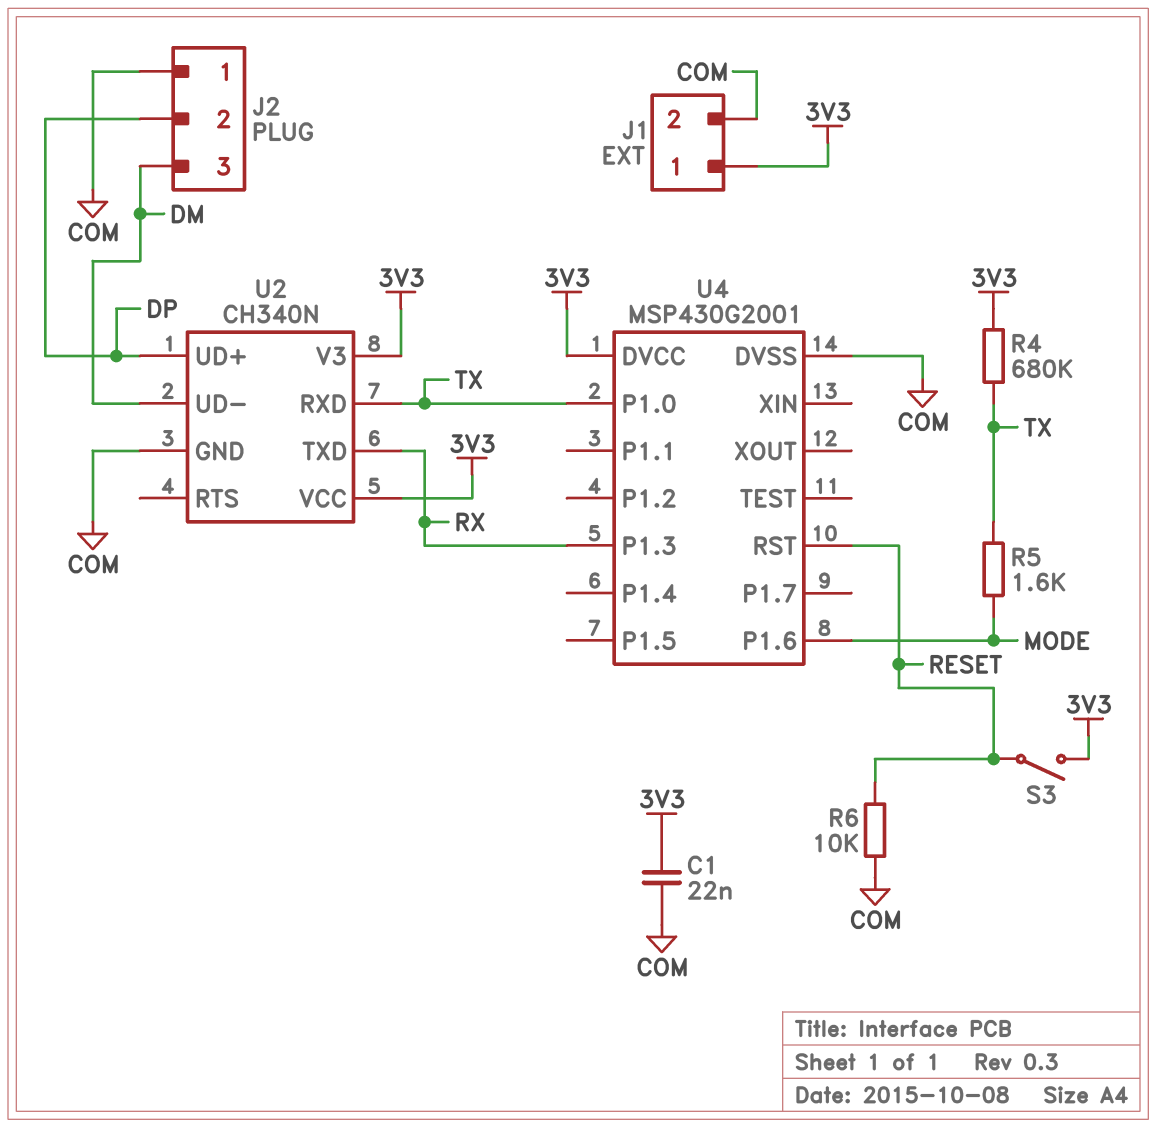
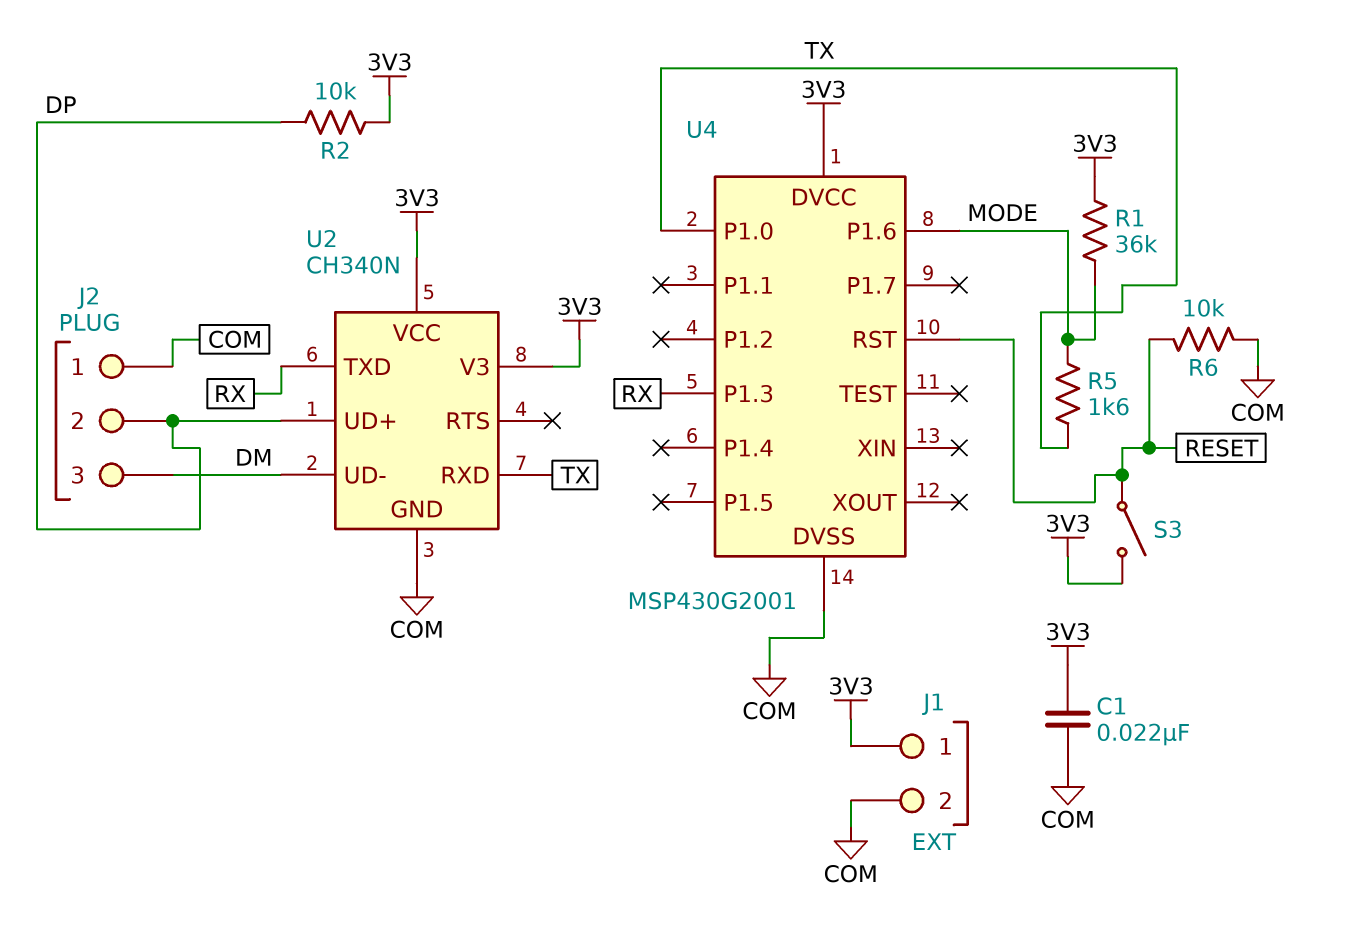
R1: none -> 36k (3V3, MODE)
R2: none -> 10k (3V3, DP)
R4: 680k (3V3, TX) -> none

